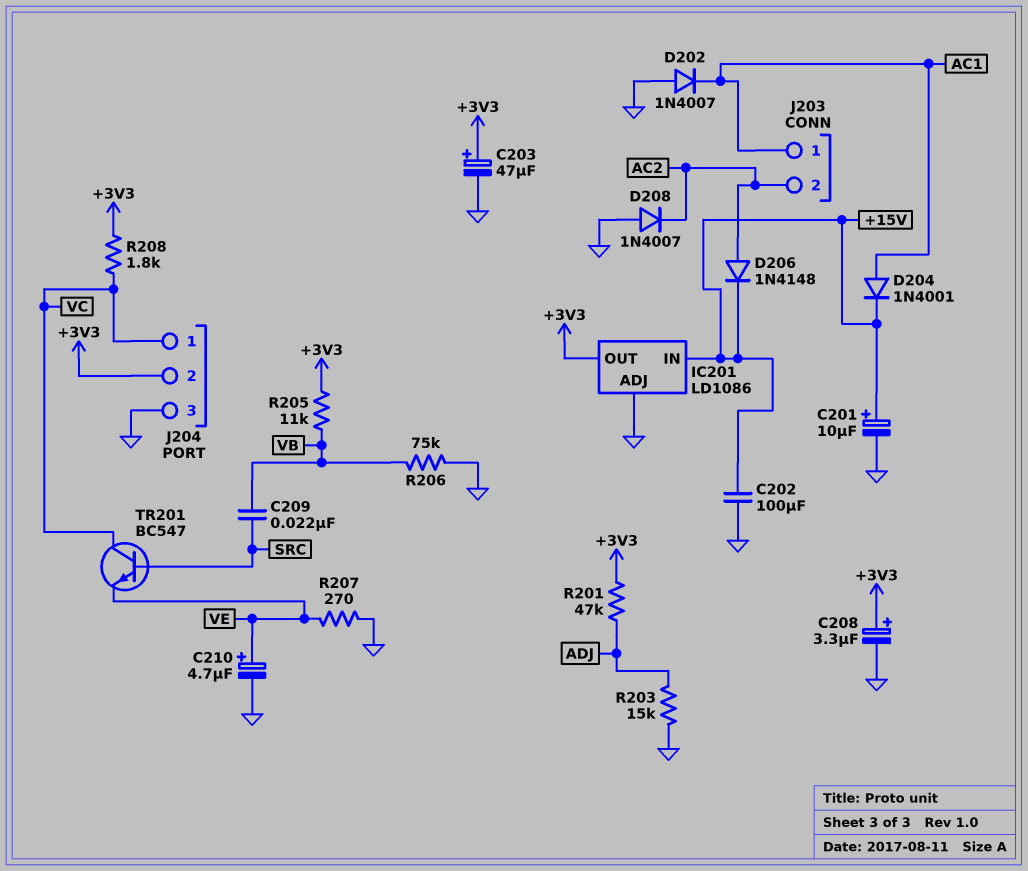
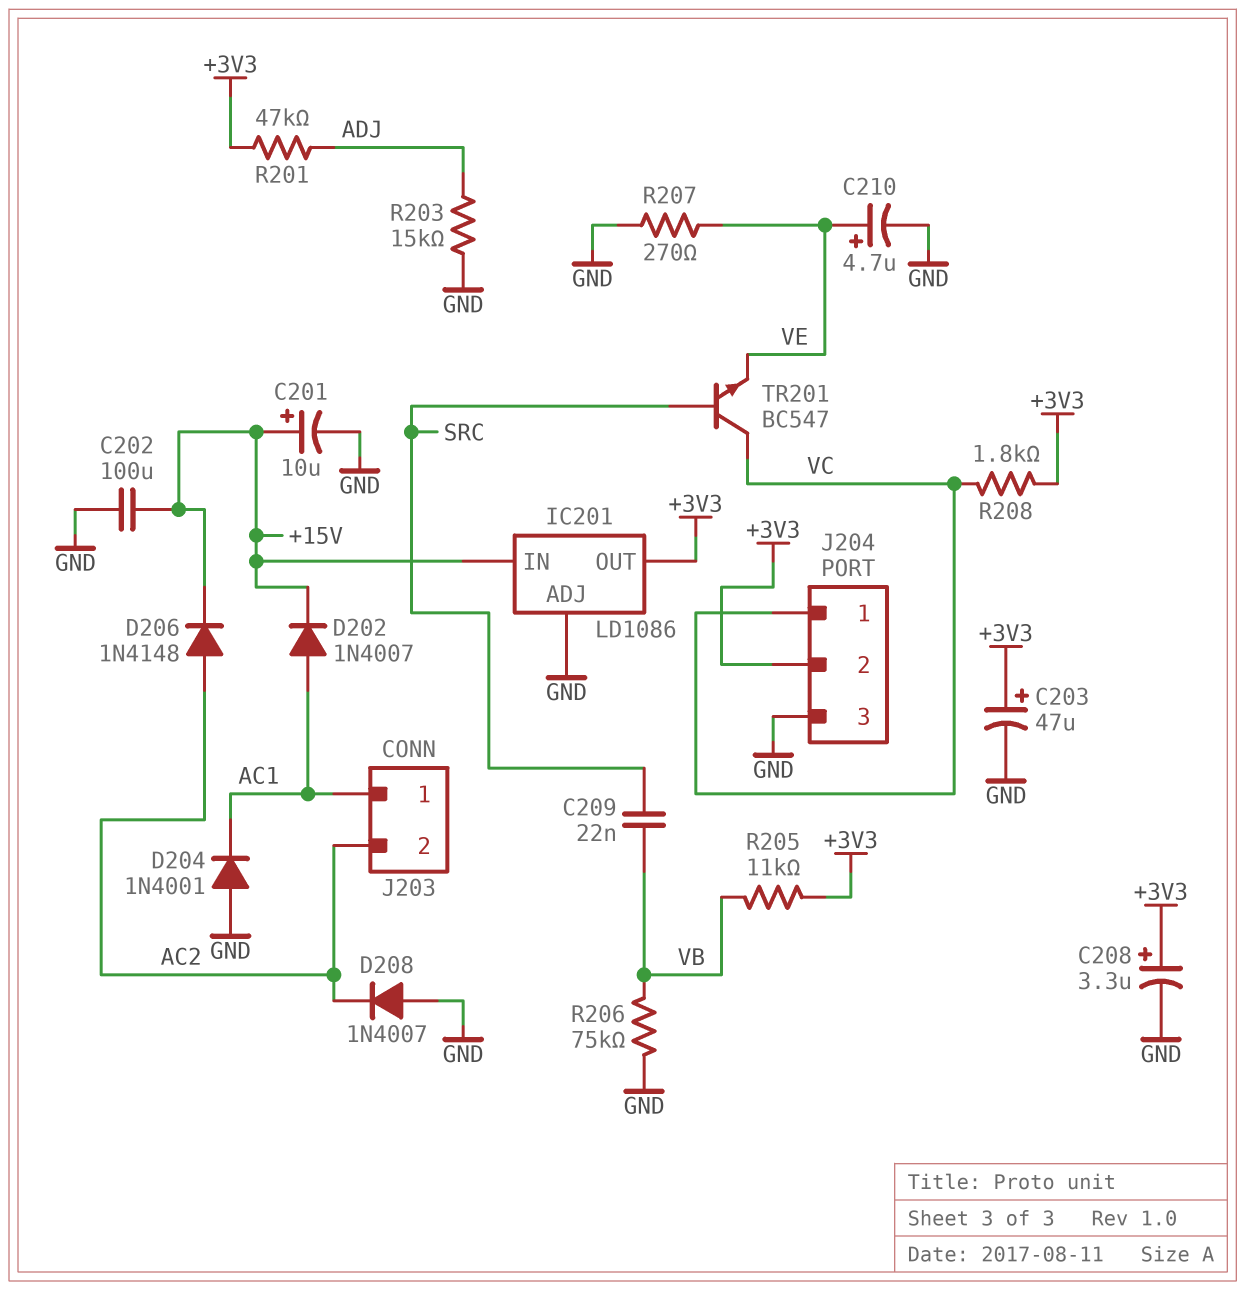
D202: diode 1N4007 (A GND, K AC1) -> diode 1N4007 (A AC1, K +15V)
D204: diode 1N4001 (A AC1, K +15V) -> diode 1N4001 (A GND, K AC1)

